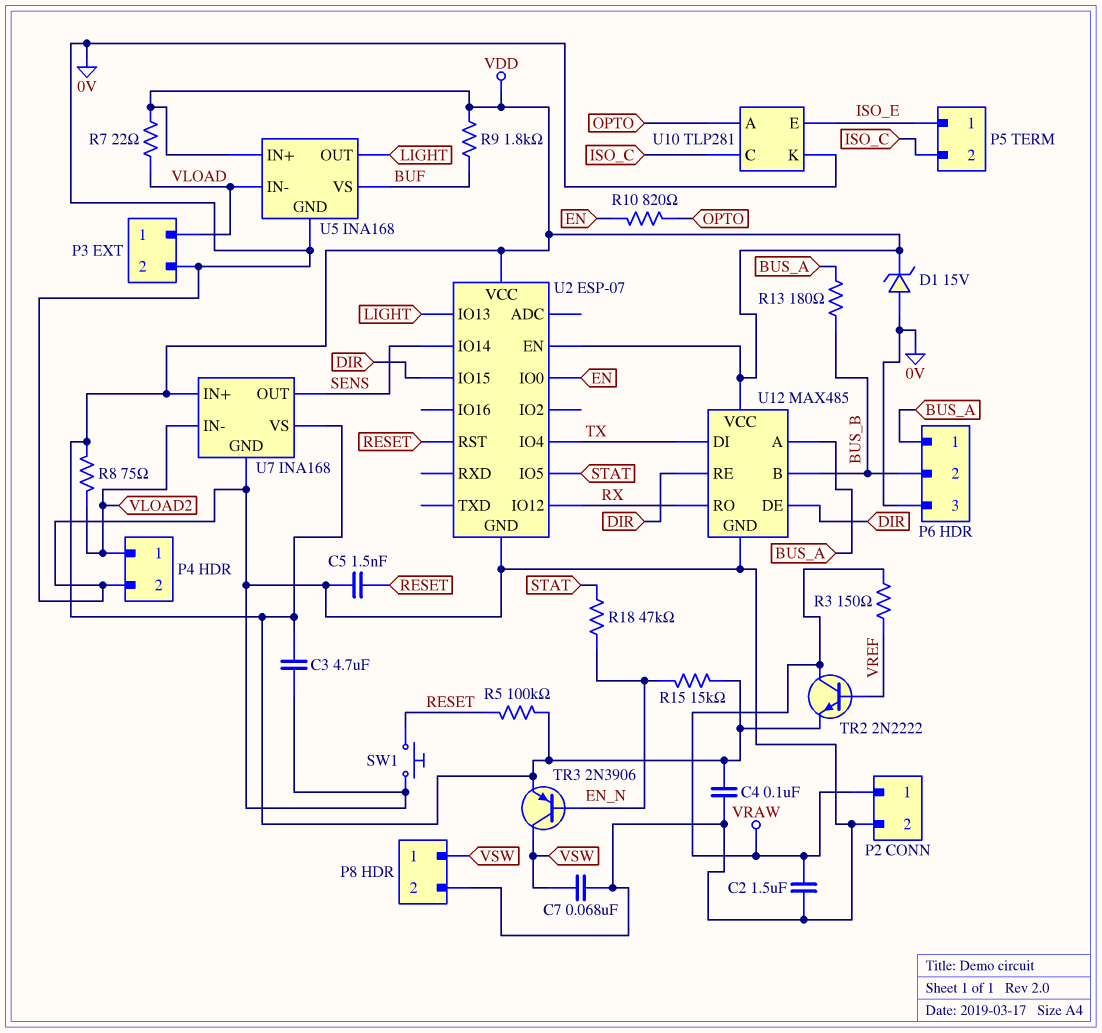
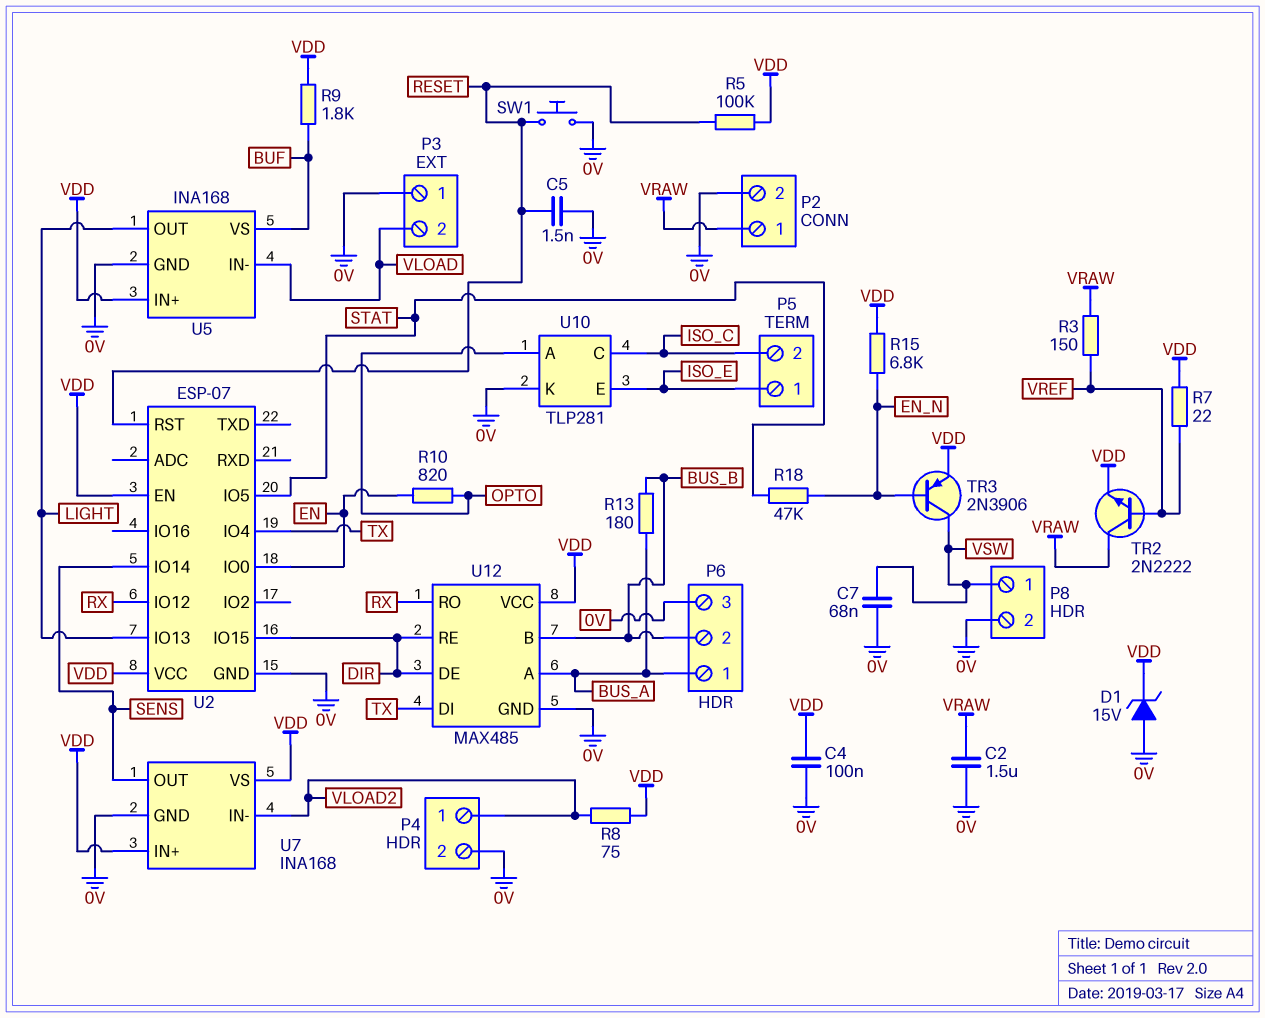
C3: 4.7uF (0V, VDD) -> none
P3 pin 1: VLOAD -> 0V
P3 pin 2: 0V -> VLOAD
R7: 22 (VDD, VLOAD) -> 22 (VDD, VREF)
R15: 15k (EN_N, VDD) -> 6.8k (EN_N, VDD)

